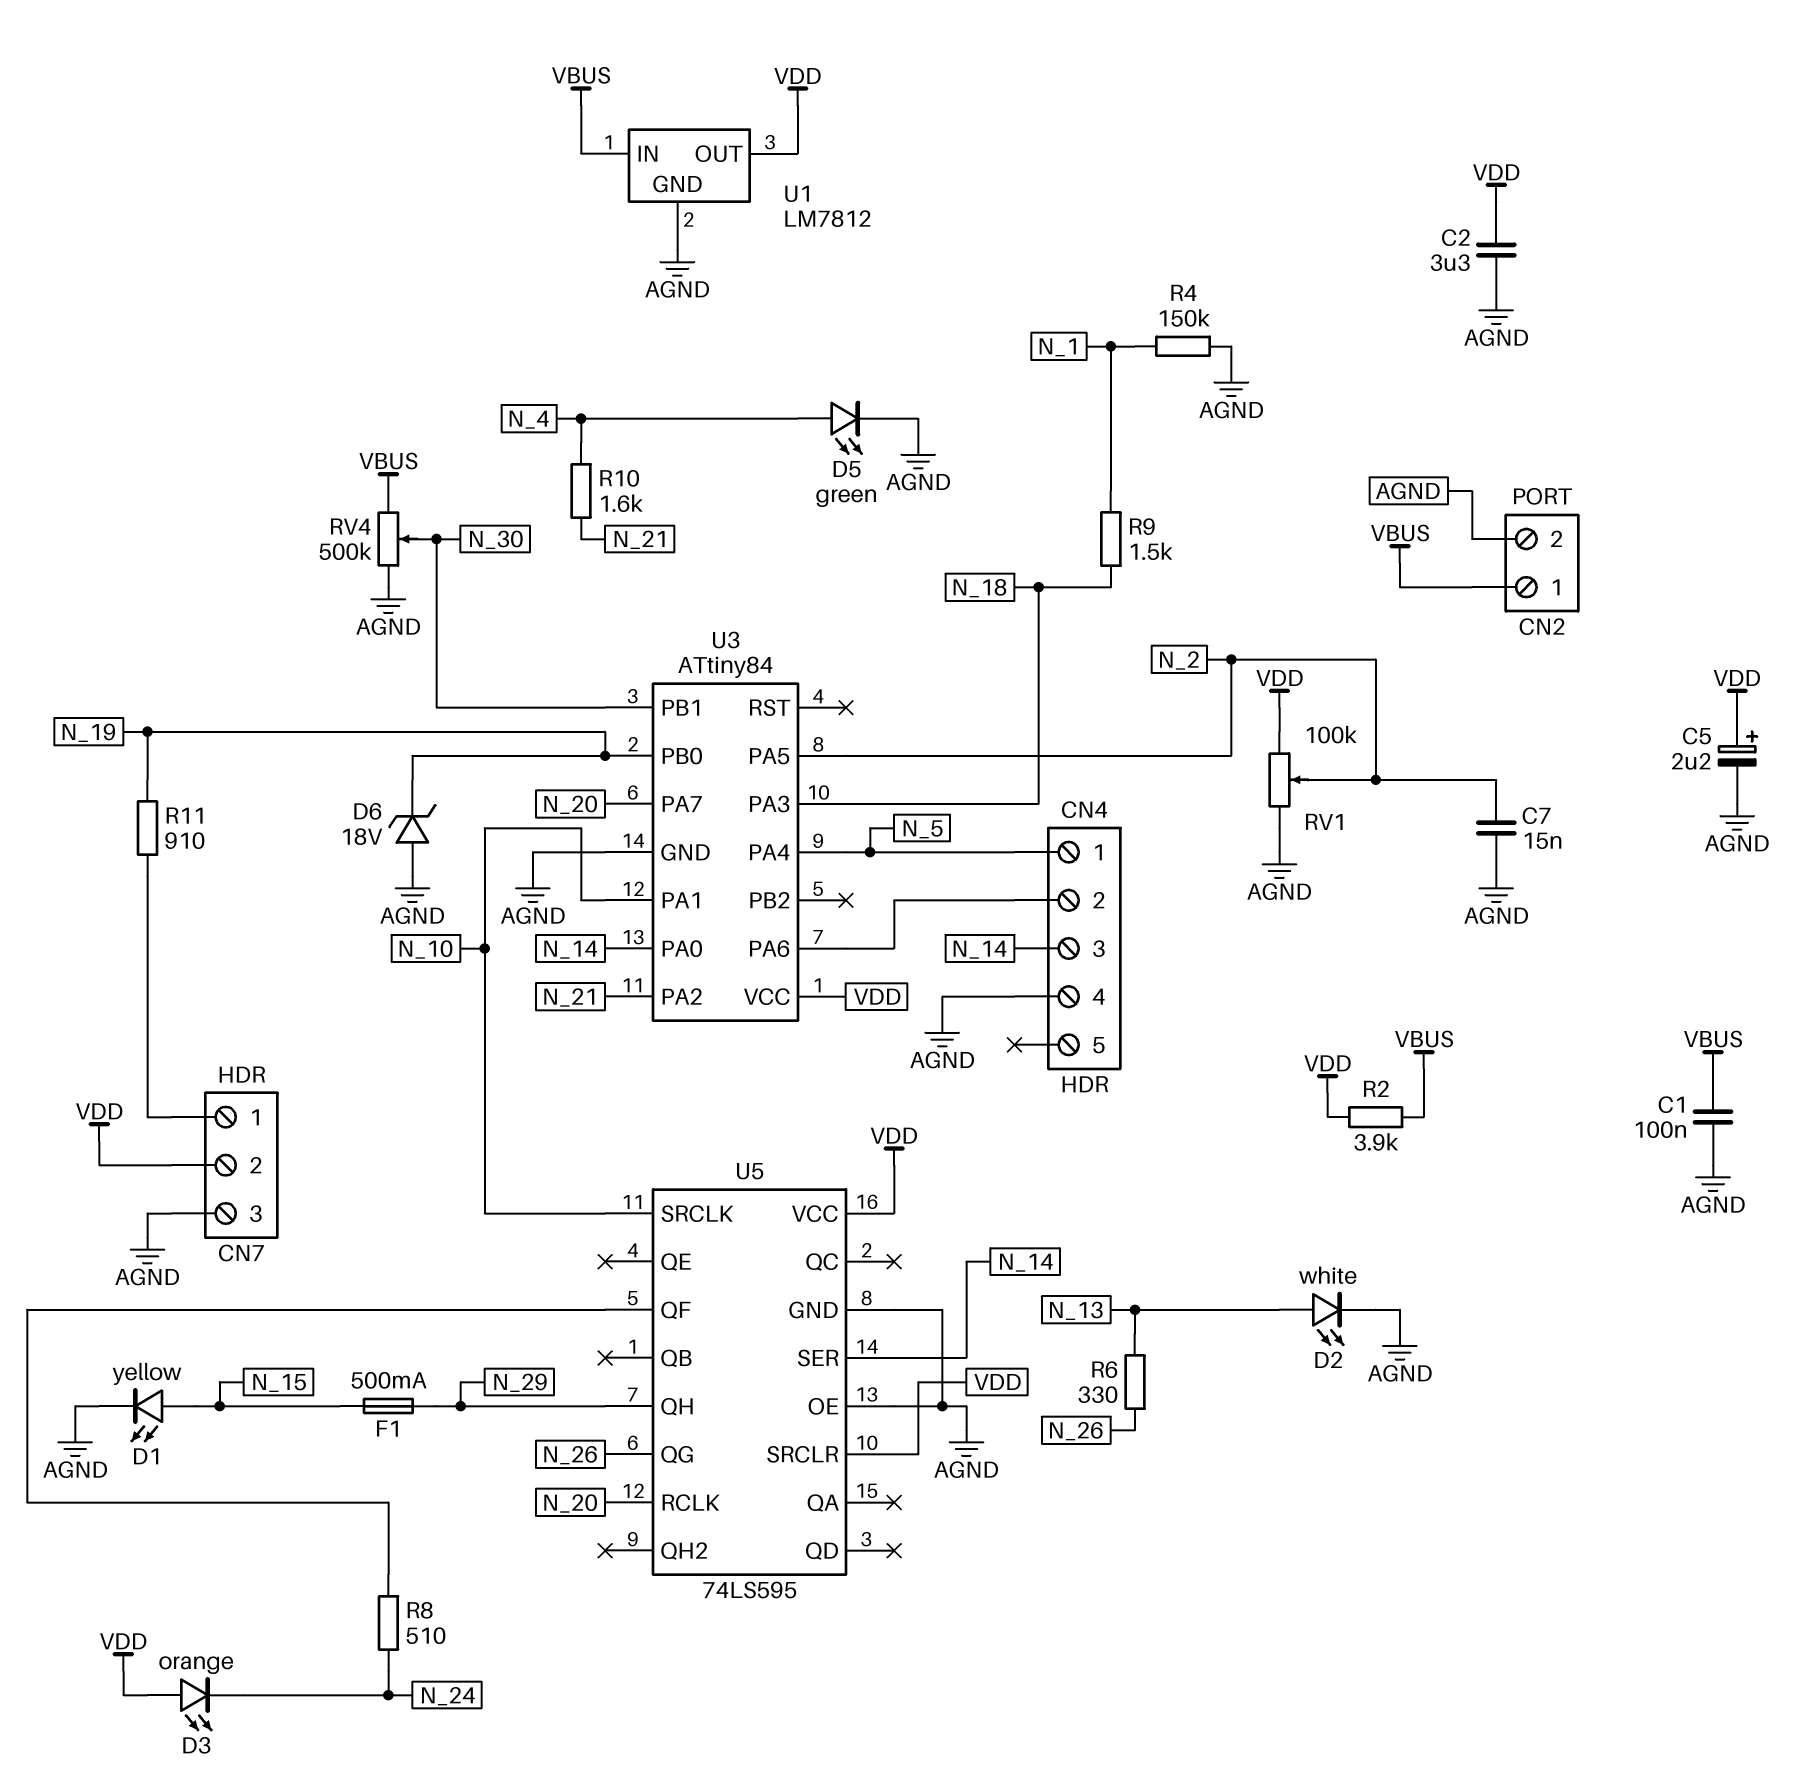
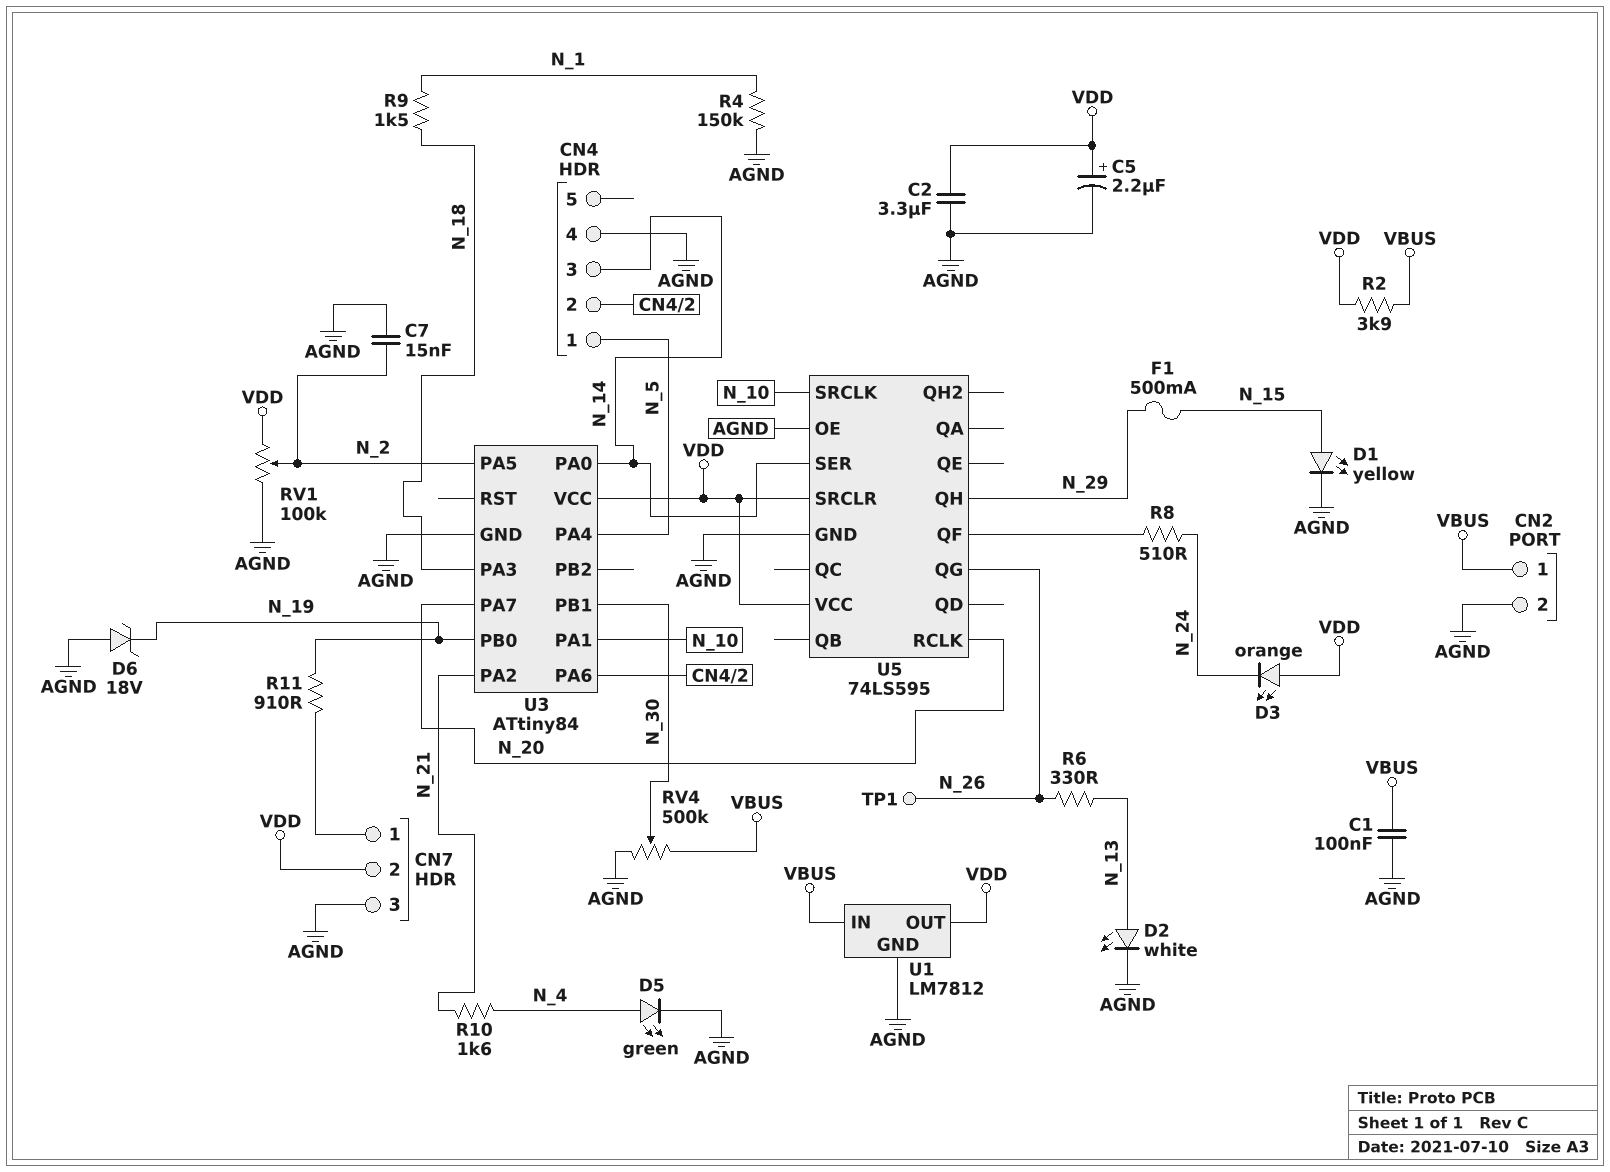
TP1: none -> test point (N_26)

